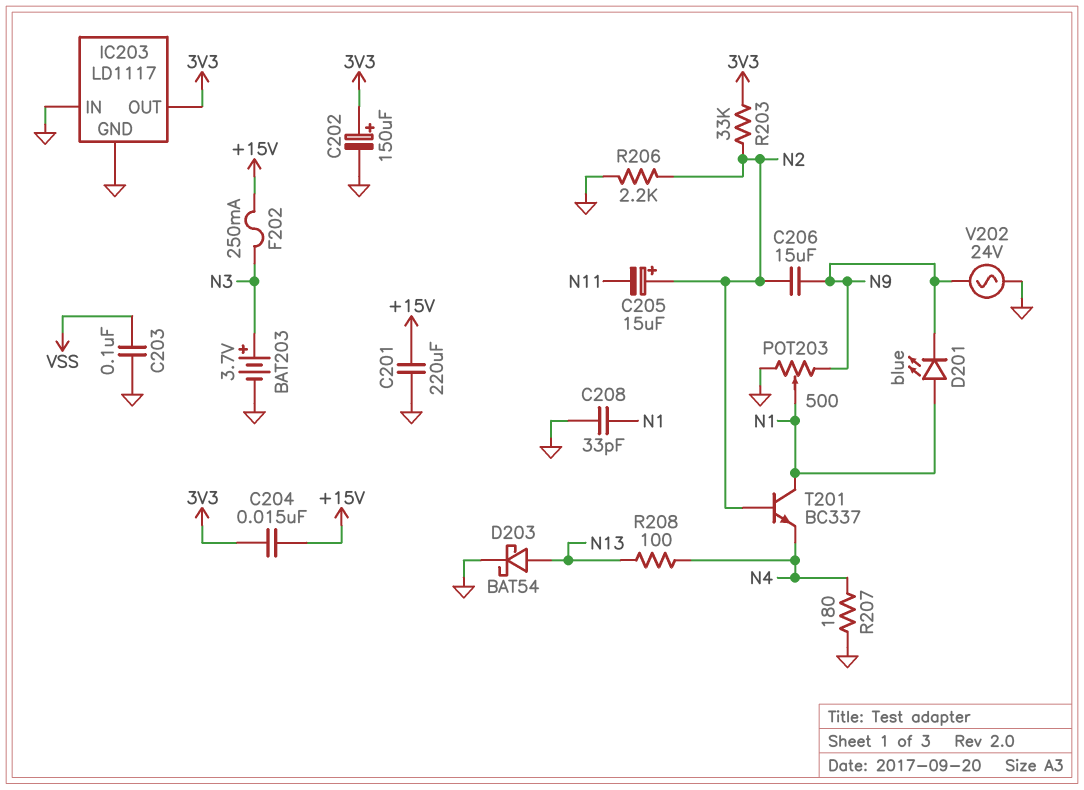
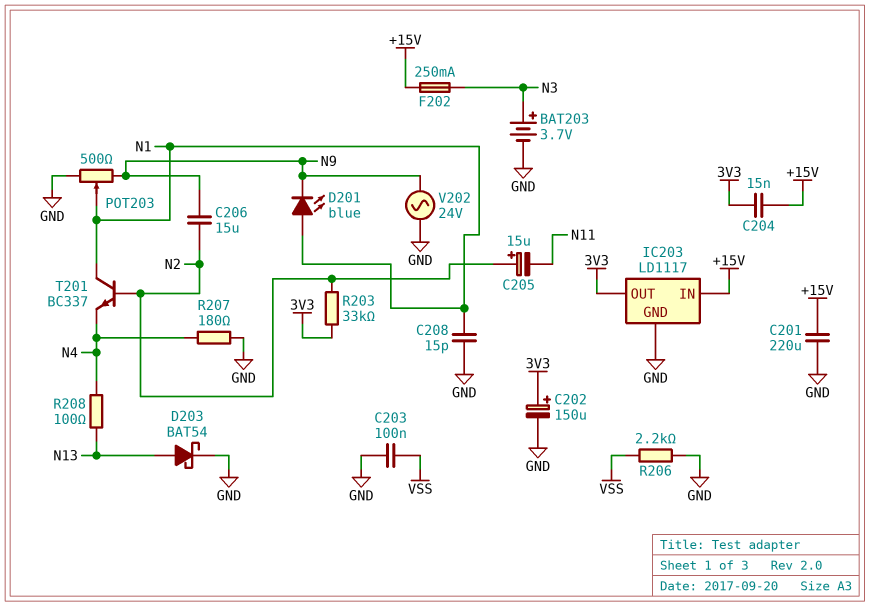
C208: 33pF (GND, N1) -> 15pF (GND, N1)
IC203 pin IN: GND -> +15V
R206: 2.2k (GND, N2) -> 2.2k (GND, VSS)

